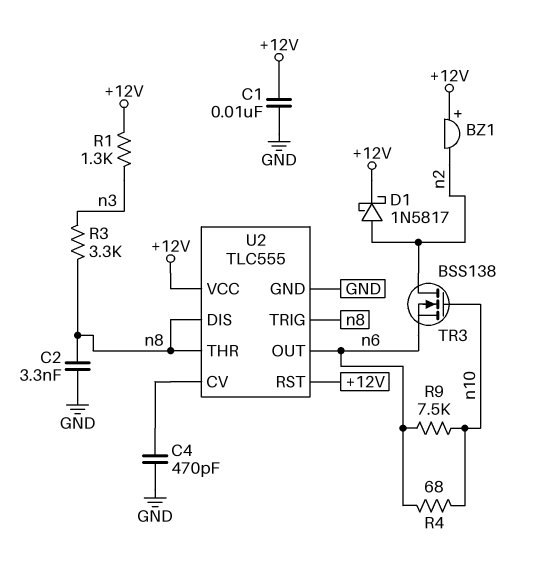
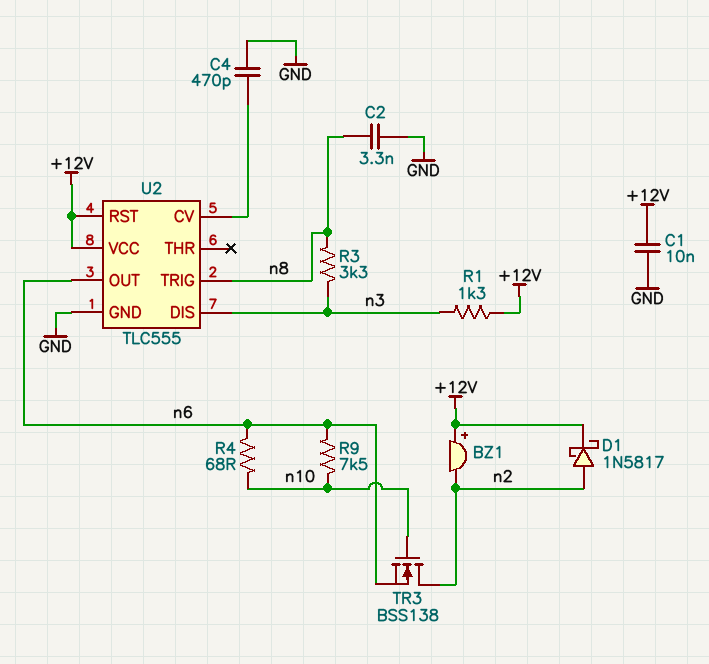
U2 pin DIS: n8 -> n3
U2 pin THR: n8 -> none

